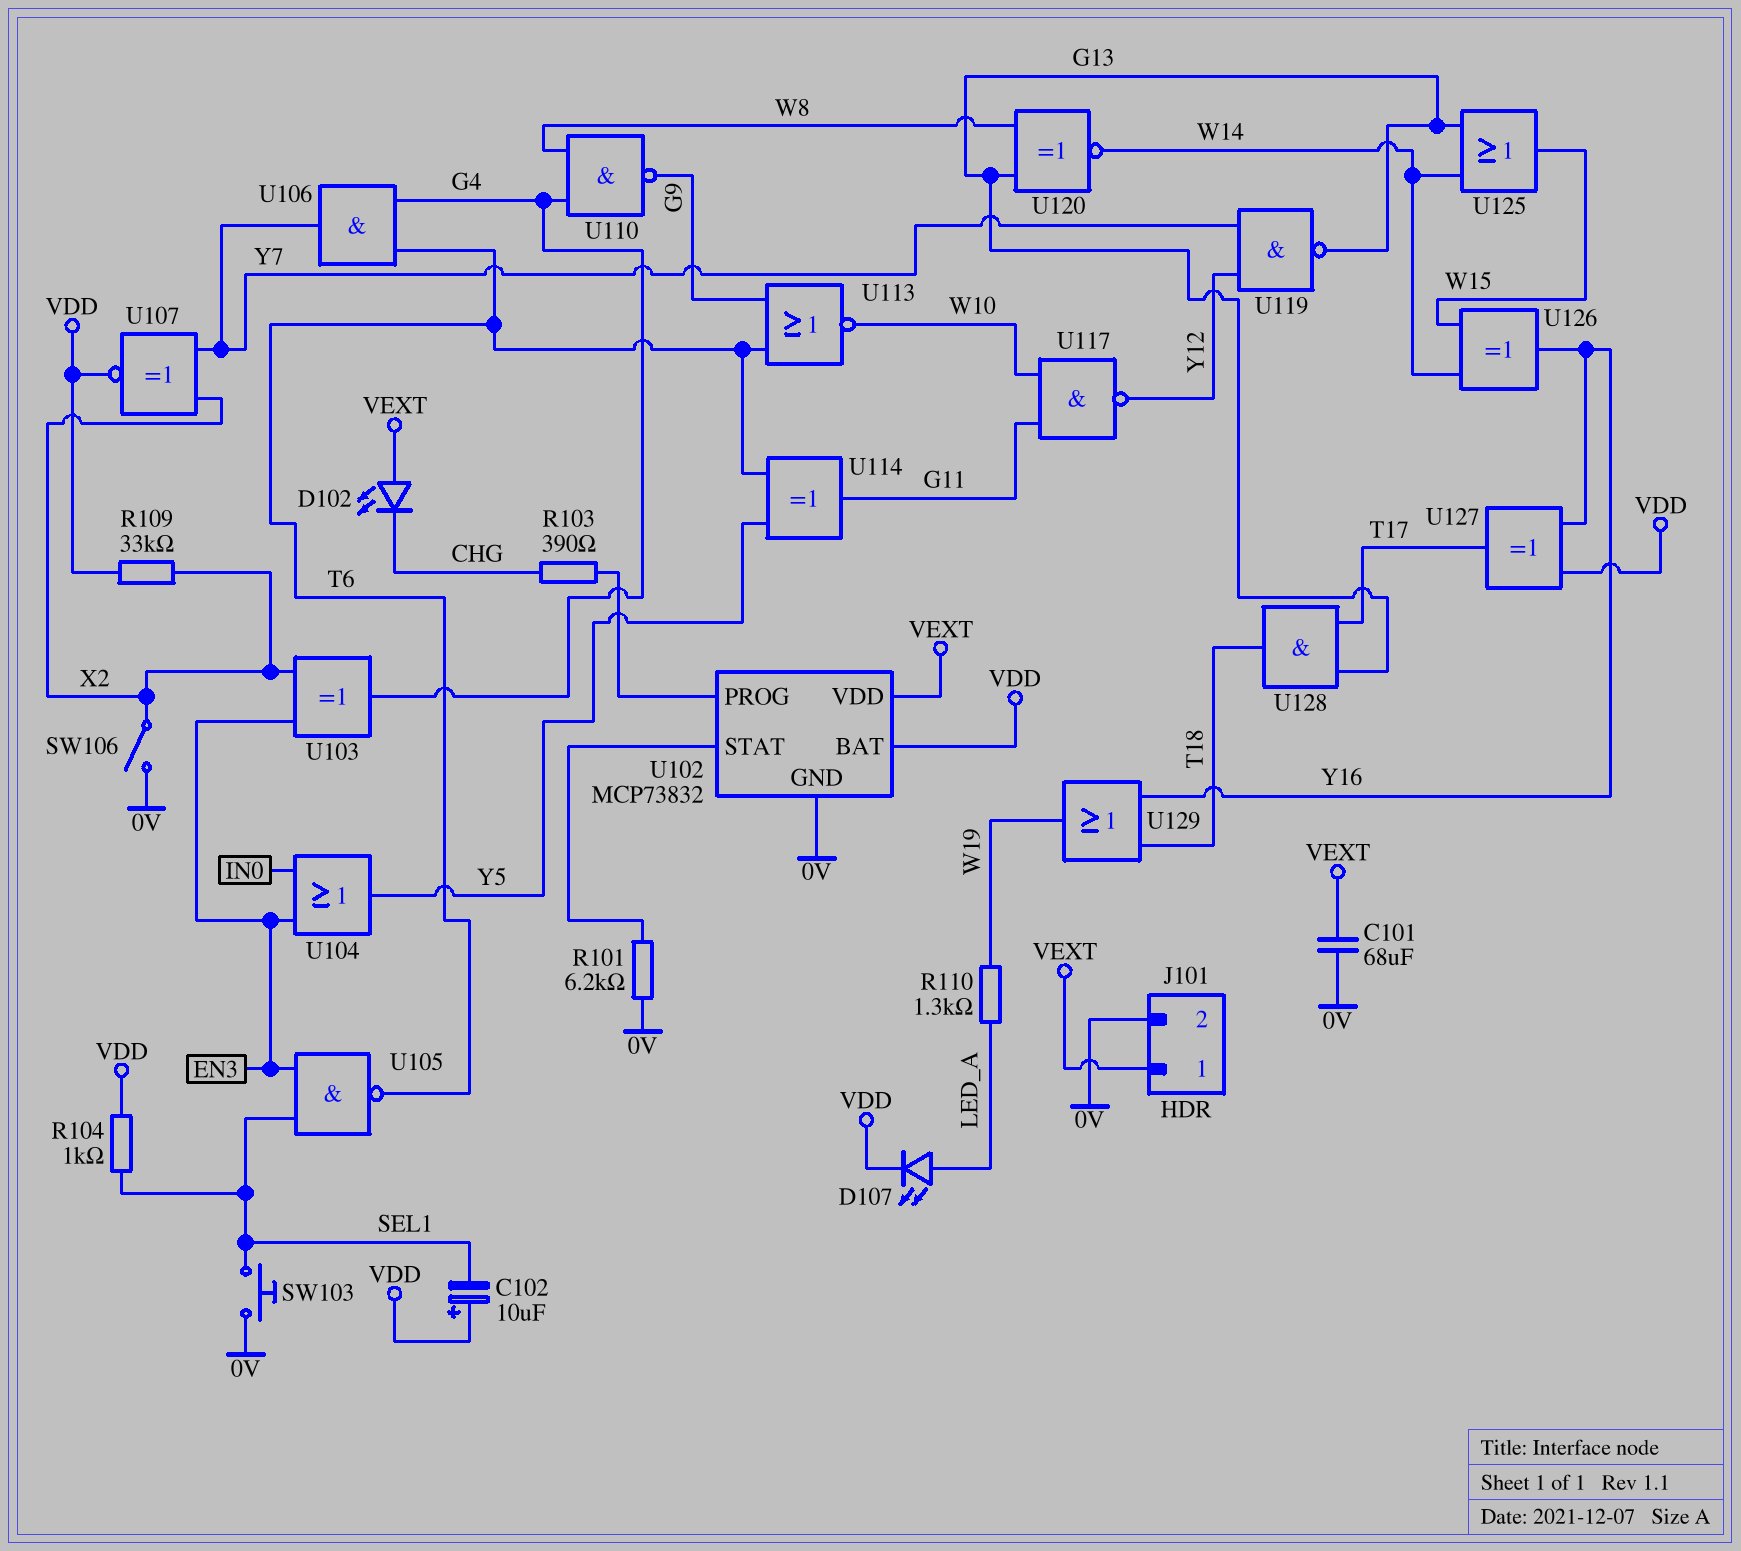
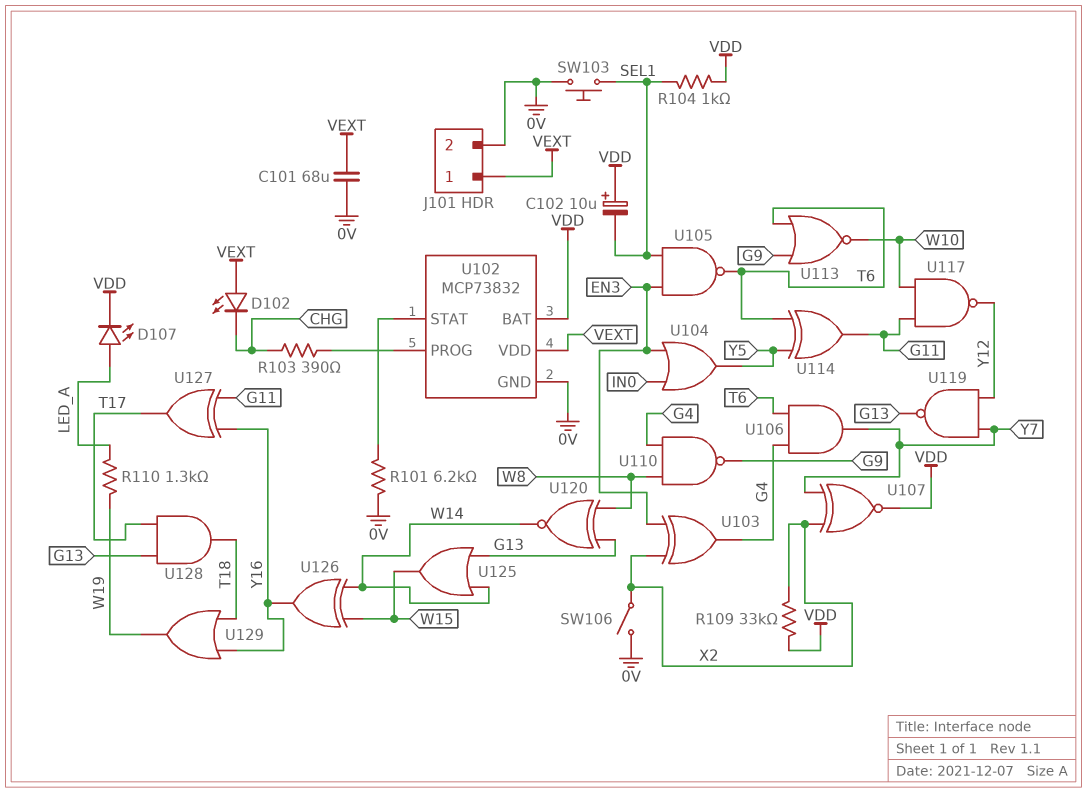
U127: XOR (in VDD, in Y16, out T17) -> XOR (in G11, in Y16, out T17)

